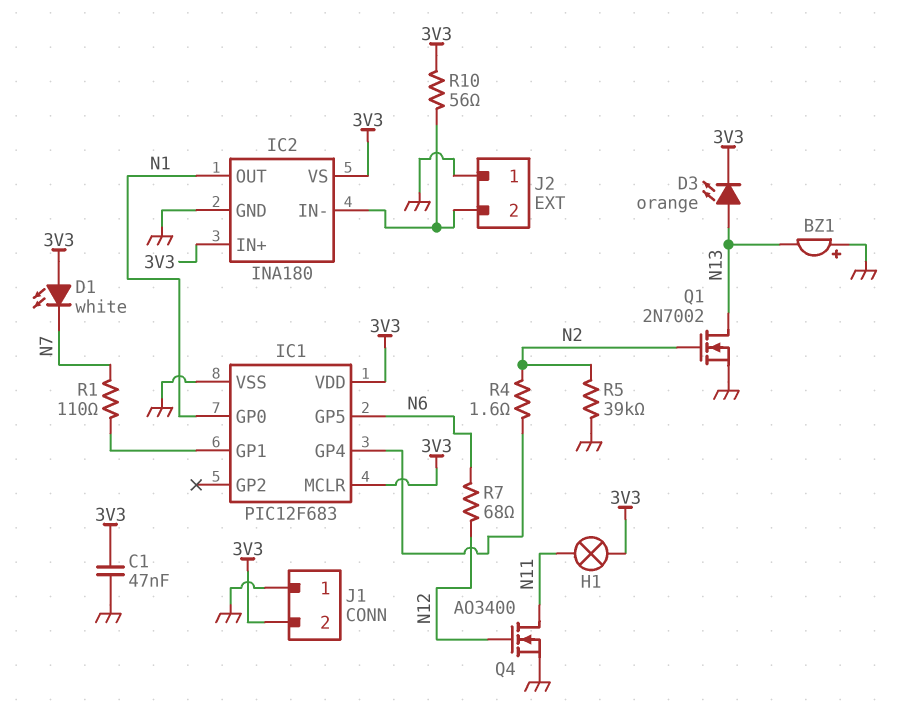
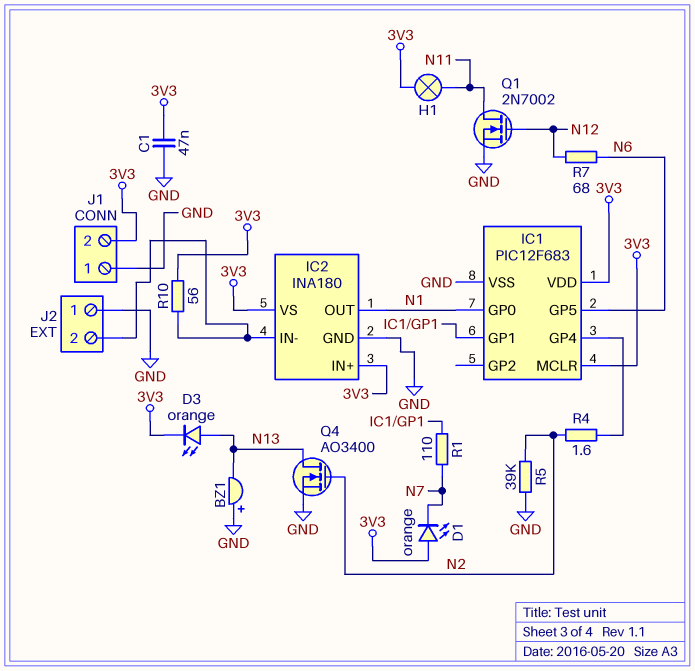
D1: LED white (A 3V3, K N7) -> LED orange (A 3V3, K N7)
Q1: NMOS 2N7002 (G N2, D N13, S GND) -> NMOS 2N7002 (G N12, D N11, S GND)
Q4: NMOS AO3400 (G N12, D N11, S GND) -> NMOS AO3400 (G N2, D N13, S GND)

